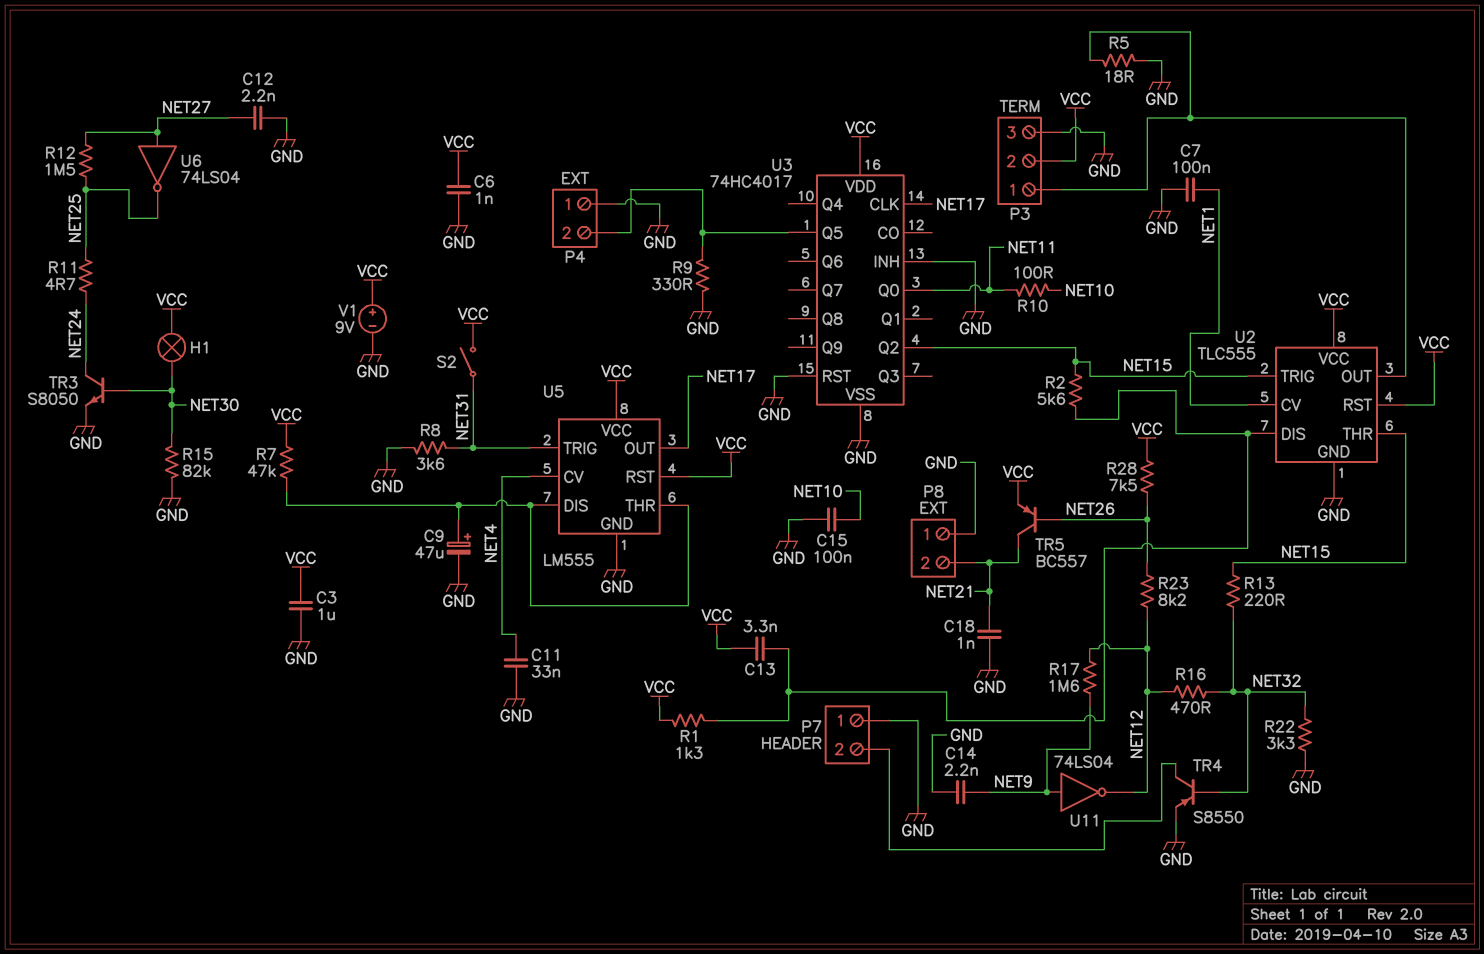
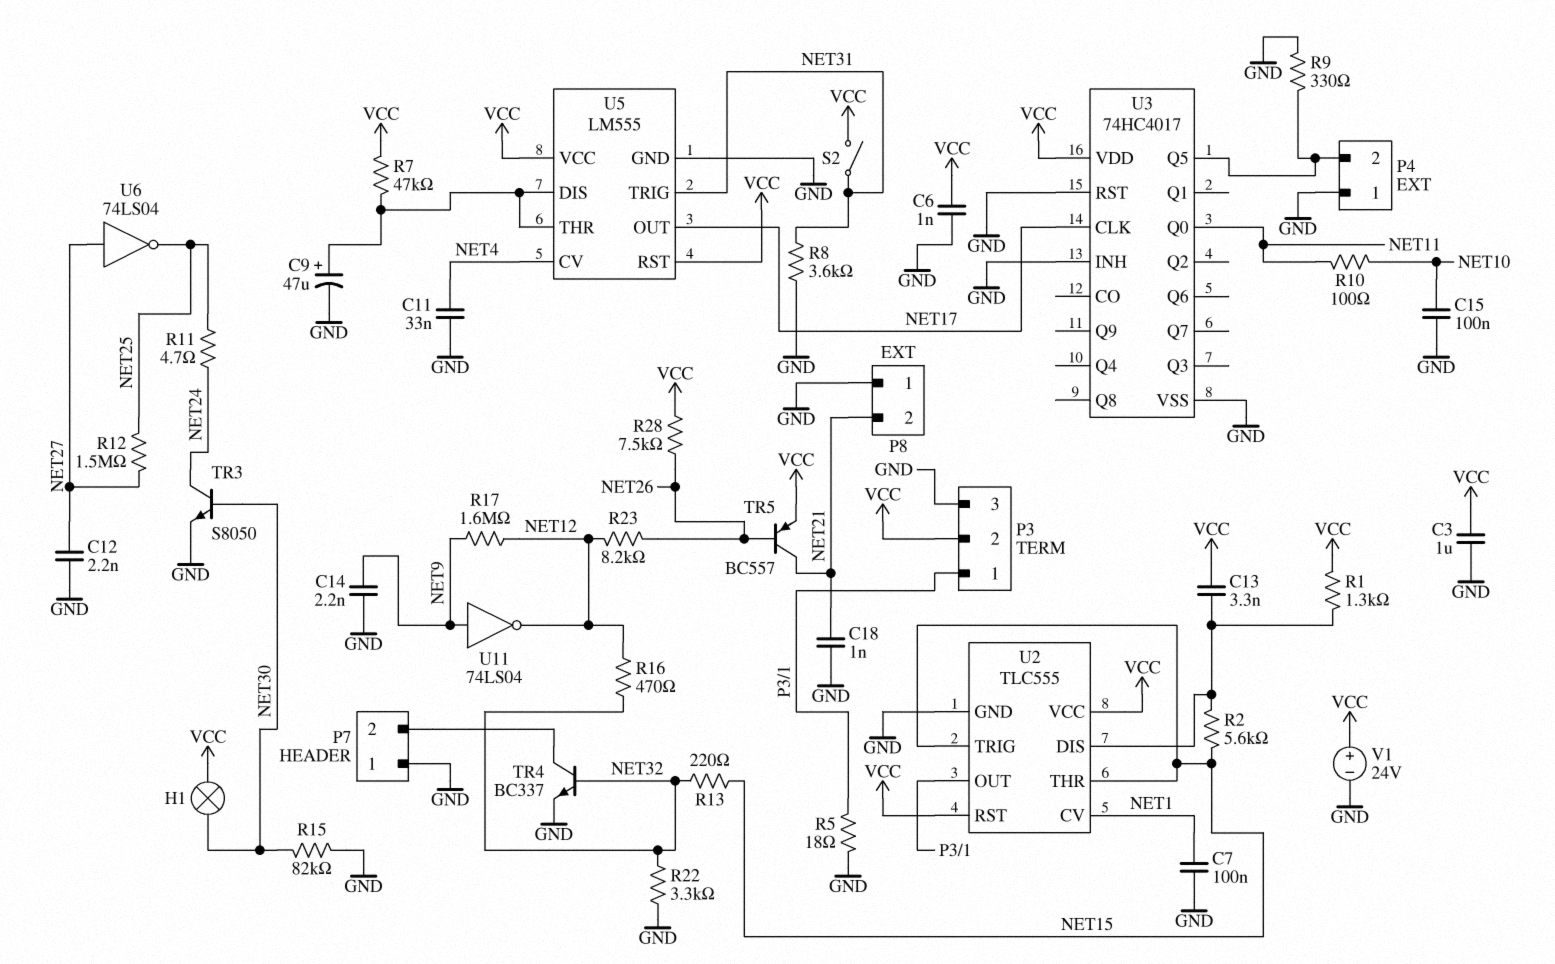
TR4: PNP S8550 (B NET32, C P7/2, E GND) -> NPN BC337 (B NET32, C P7/2, E GND)
U3 pin Q2: NET15 -> none
V1: 9V (plus VCC, minus GND) -> 24V (plus VCC, minus GND)

